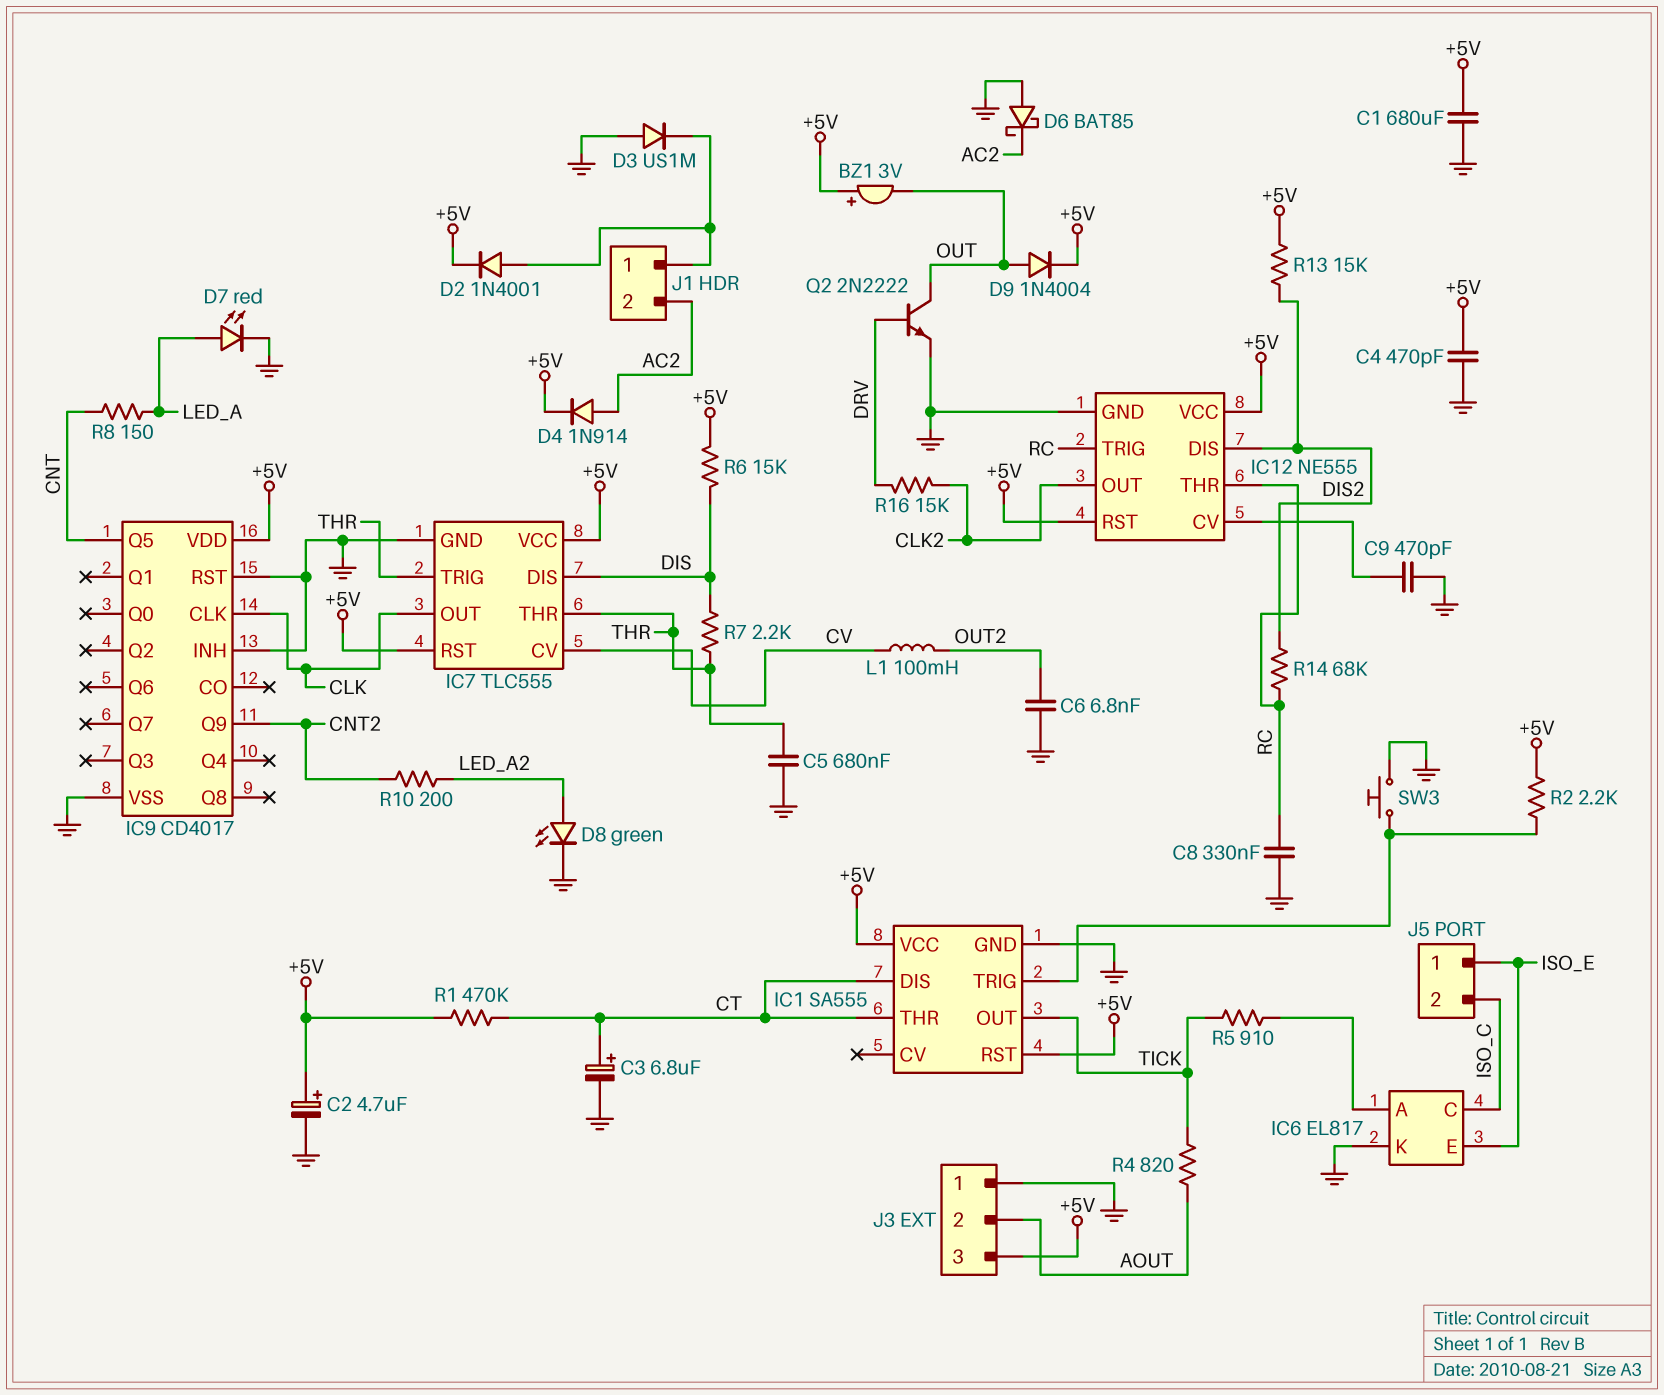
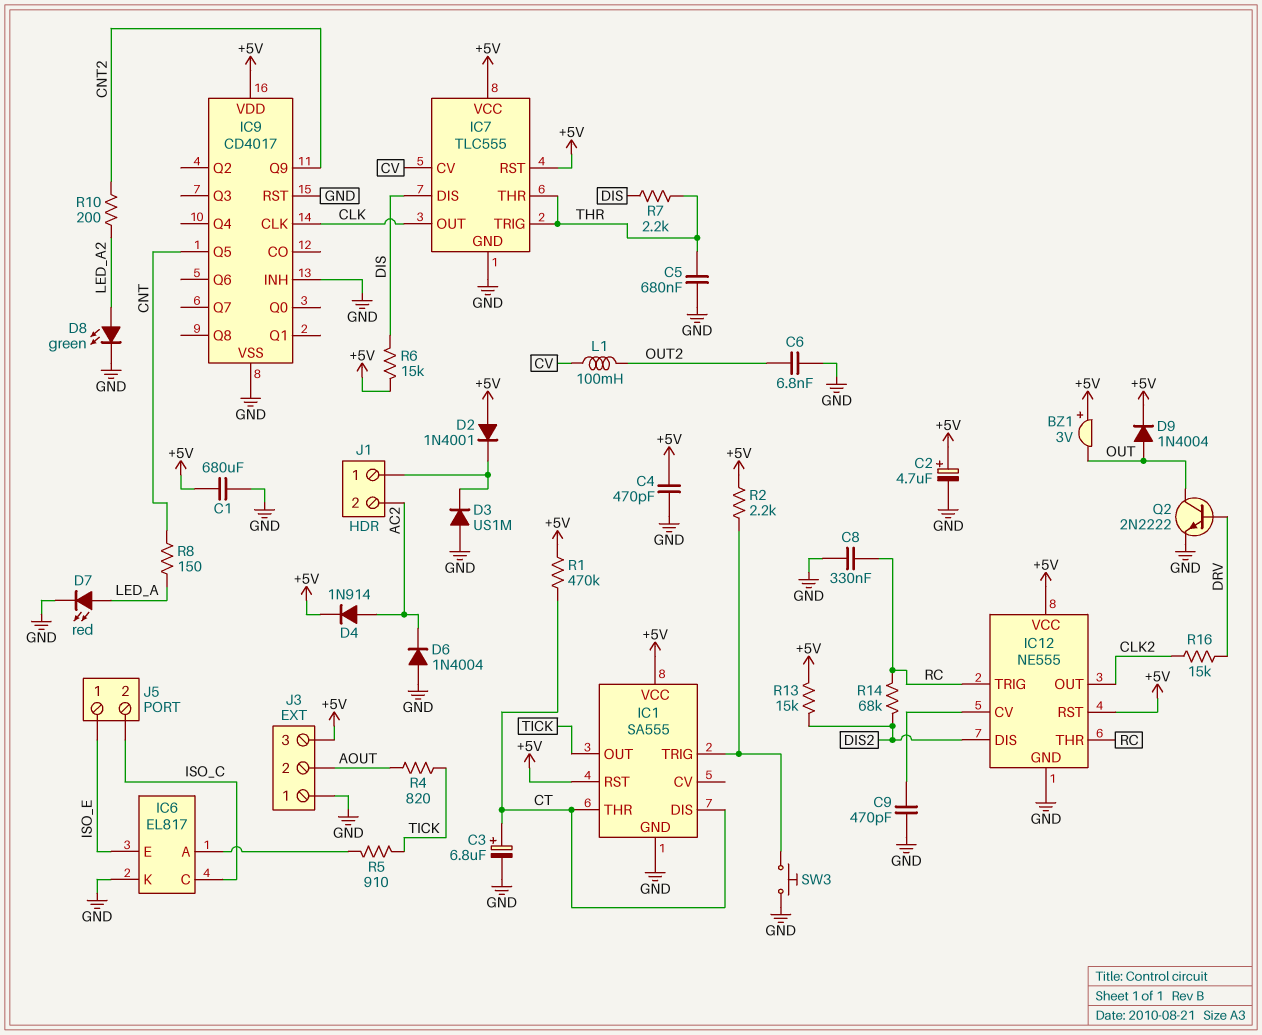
D2: diode 1N4001 (A J1/1, K +5V) -> diode 1N4001 (A +5V, K J1/1)
D6: schottky BAT85 (A GND, K AC2) -> diode 1N4004 (A GND, K AC2)

